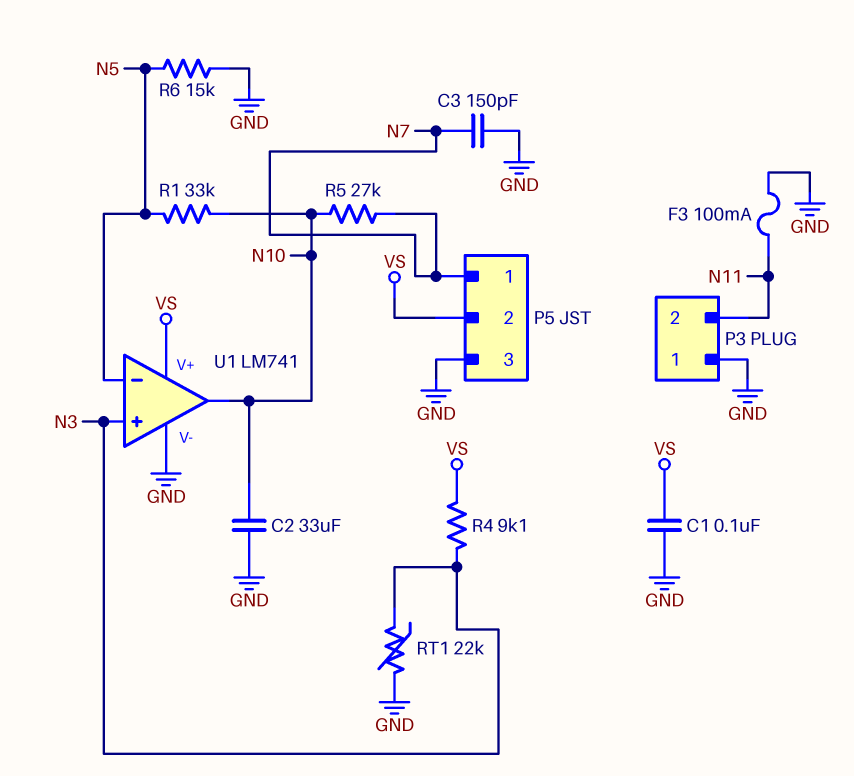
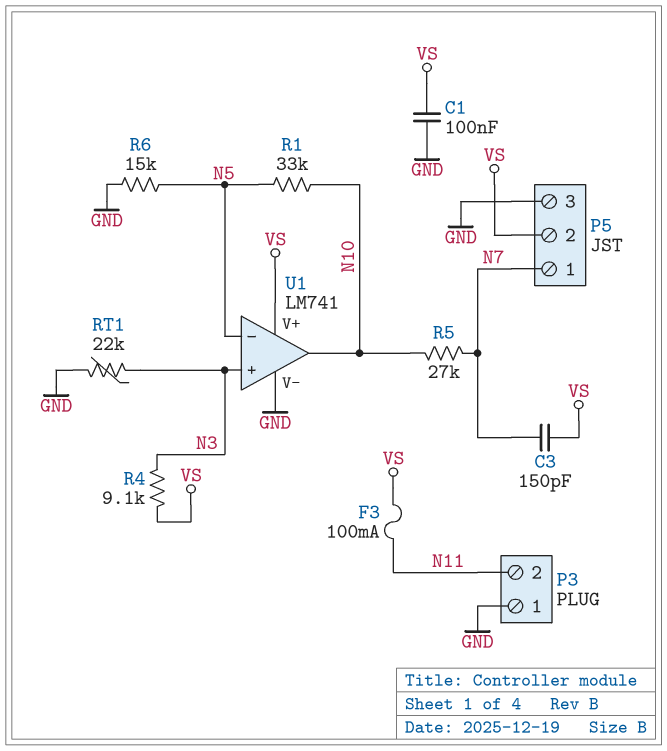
C2: 33uF (GND, N10) -> none
C3: 150pF (GND, N7) -> 150pF (N7, VS)
F3: 100mA (GND, N11) -> 100mA (N11, VS)

